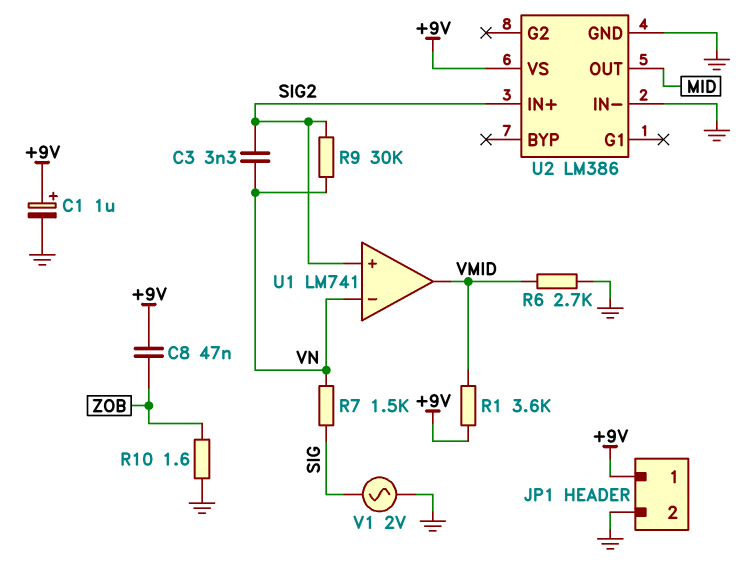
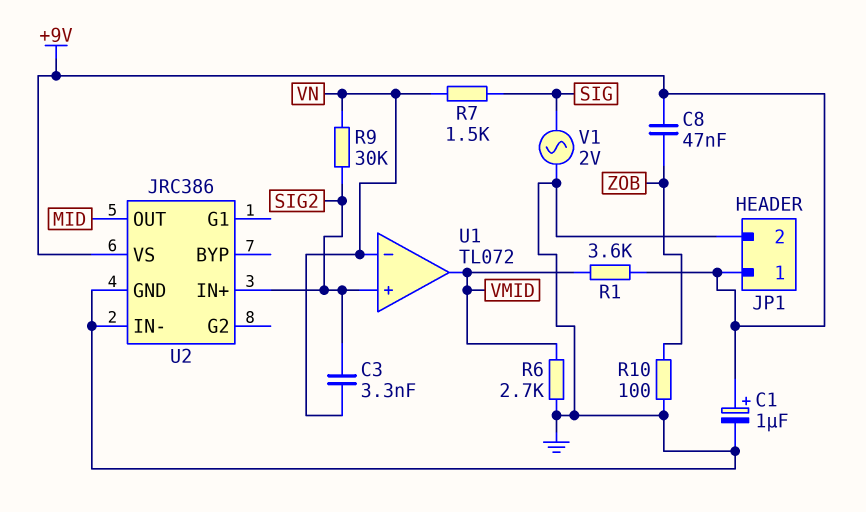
R10: 1.6 (GND, ZOB) -> 100 (GND, ZOB)
U1: LM741 -> TL072
U2: LM386 -> JRC386

